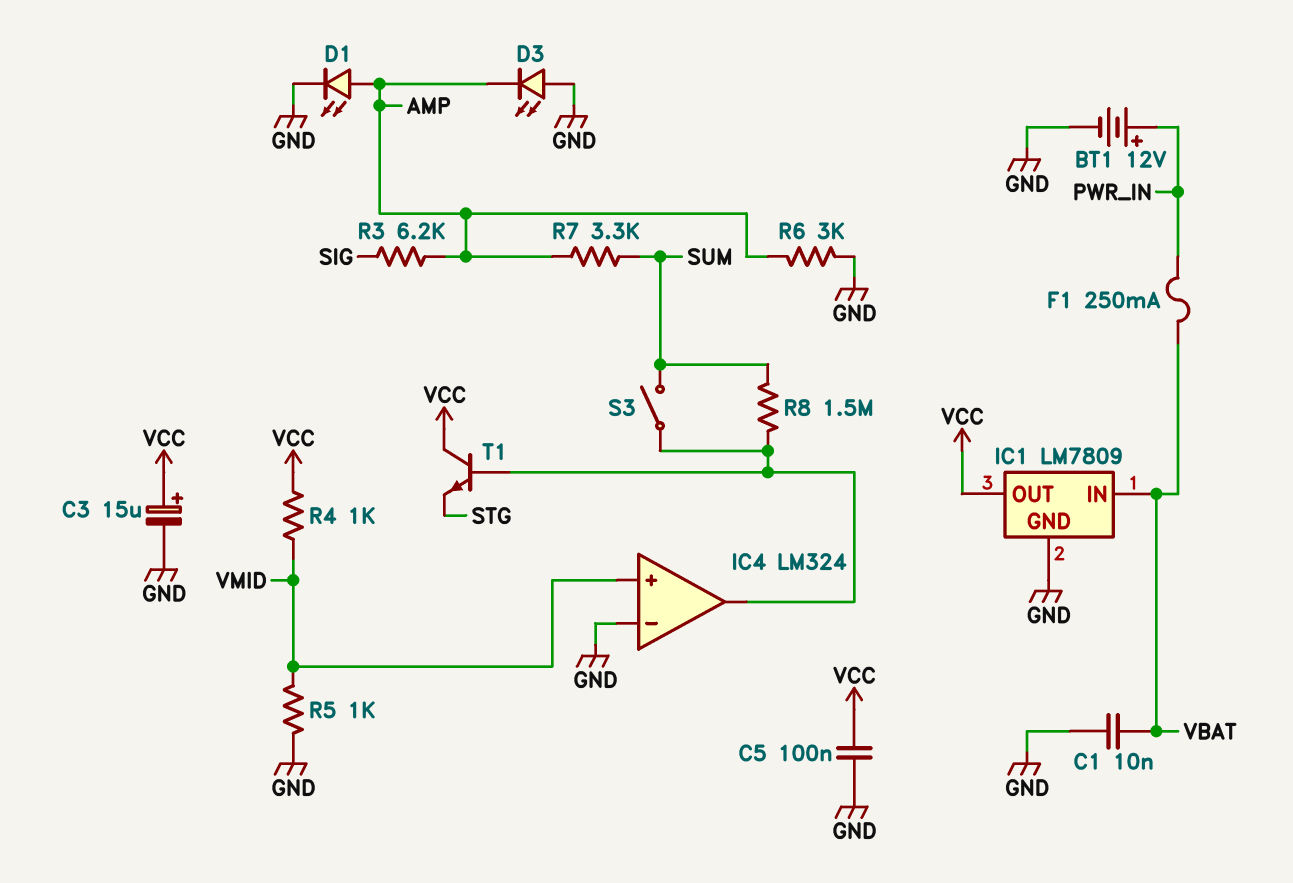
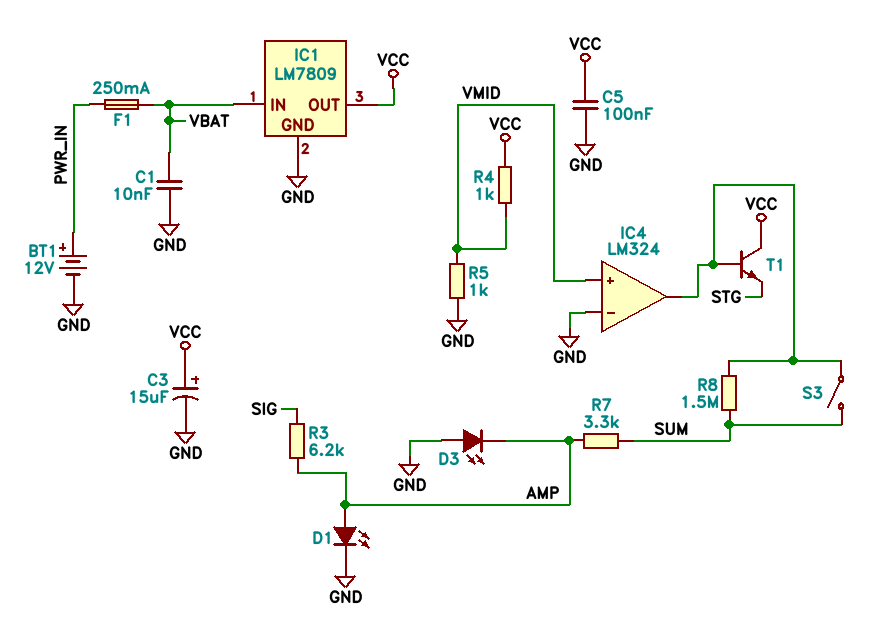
R6: 3k (AMP, GND) -> none

